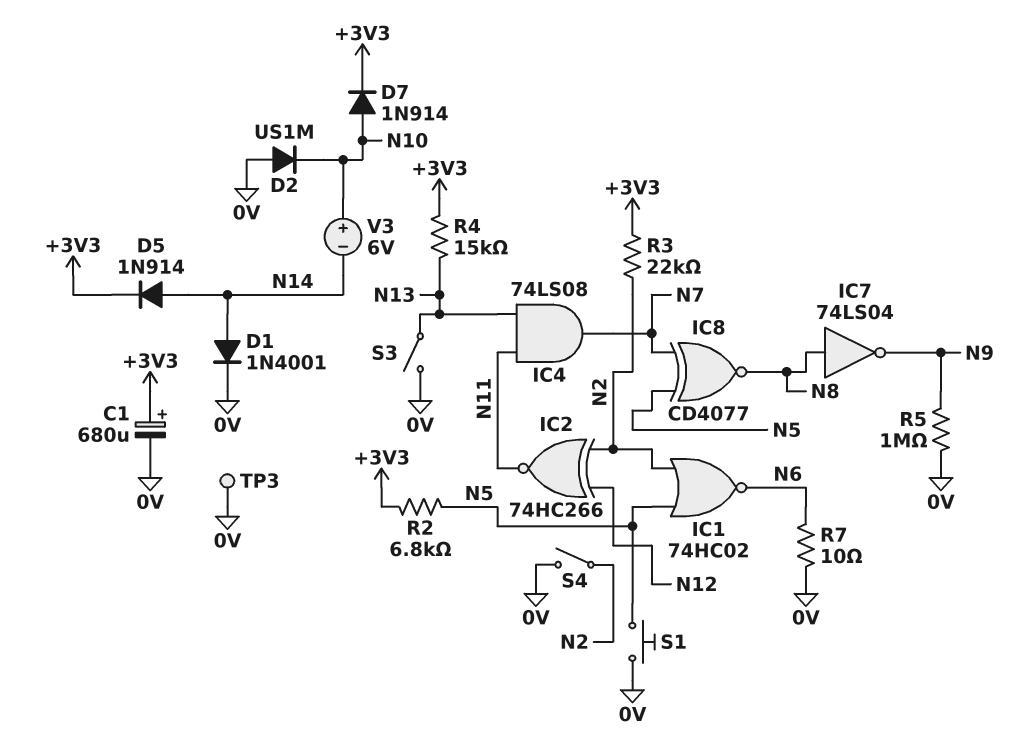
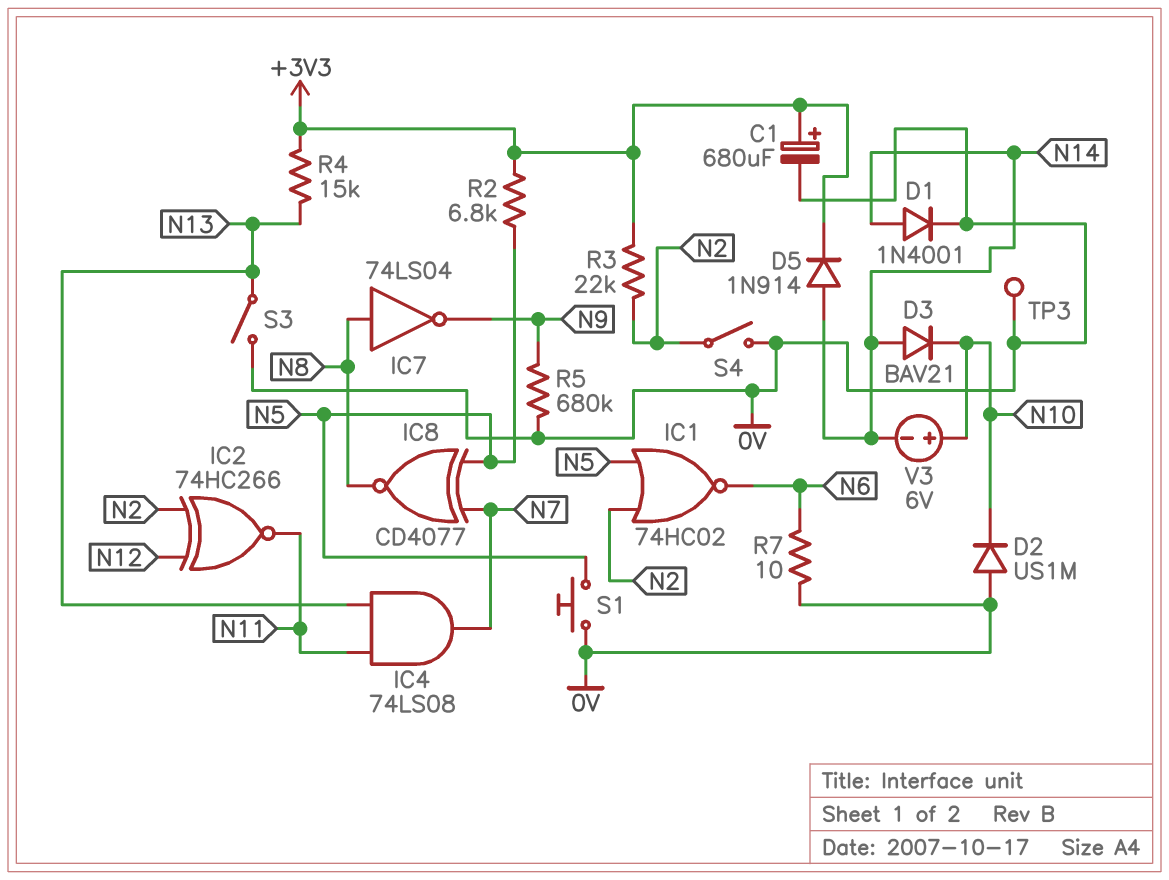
D3: none -> diode BAV21 (A N14, K N10)
D7: diode 1N914 (A N10, K +3V3) -> none
R5: 1M (0V, N9) -> 680k (0V, N9)

